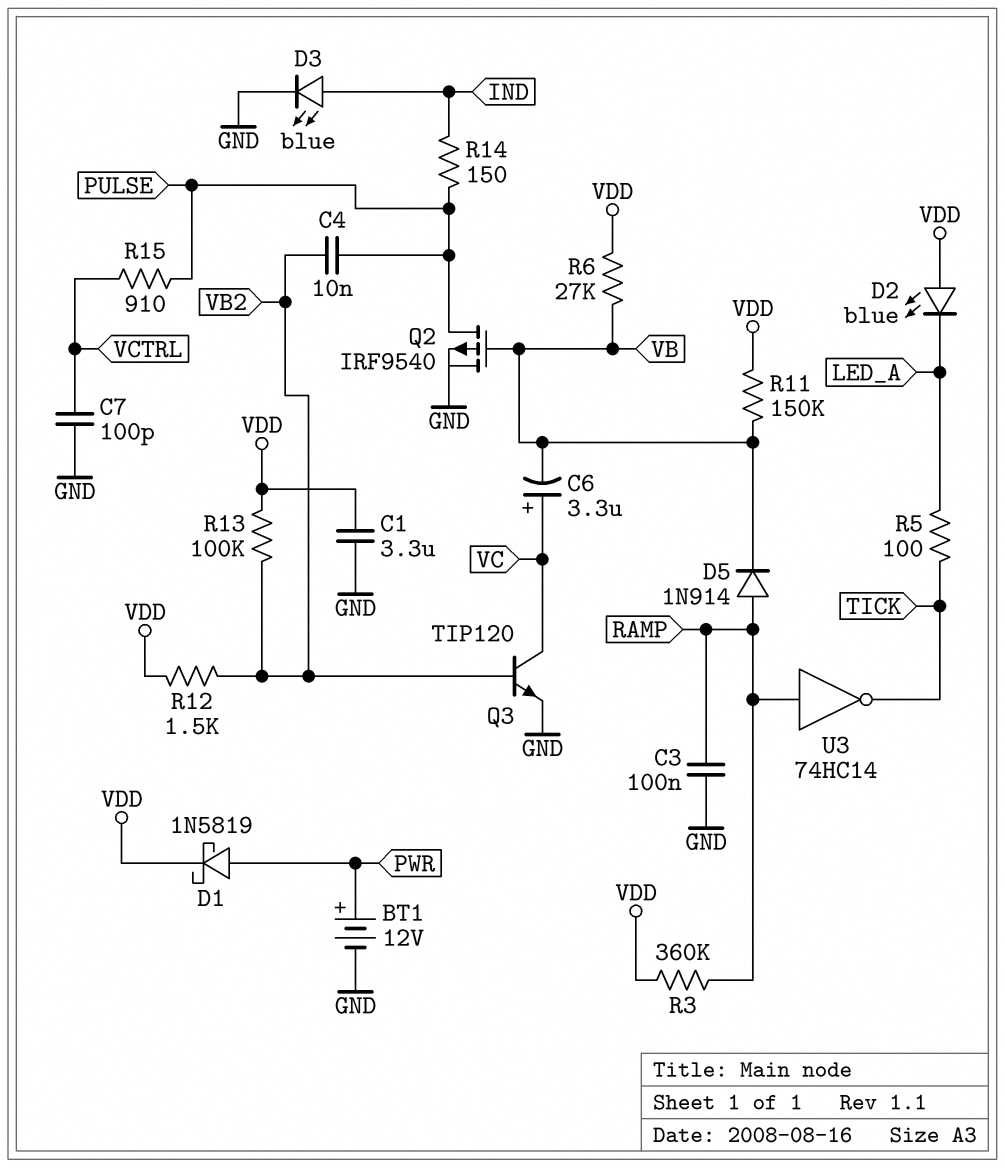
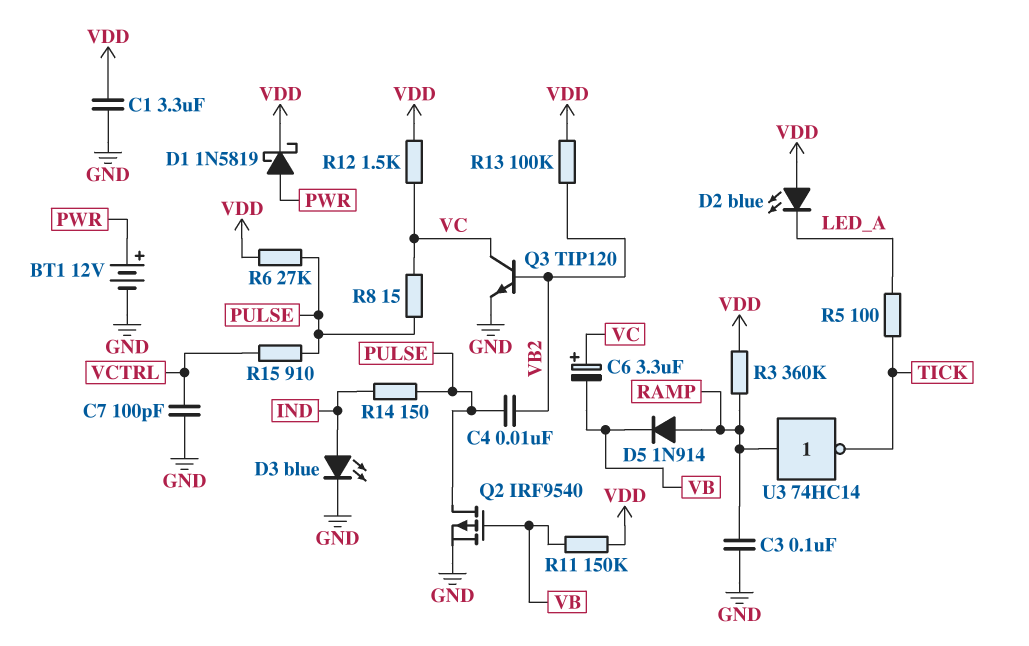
R6: 27k (VB, VDD) -> 27k (PULSE, VDD)
R8: none -> 15 (PULSE, VC)
R12: 1.5k (VB2, VDD) -> 1.5k (VC, VDD)

